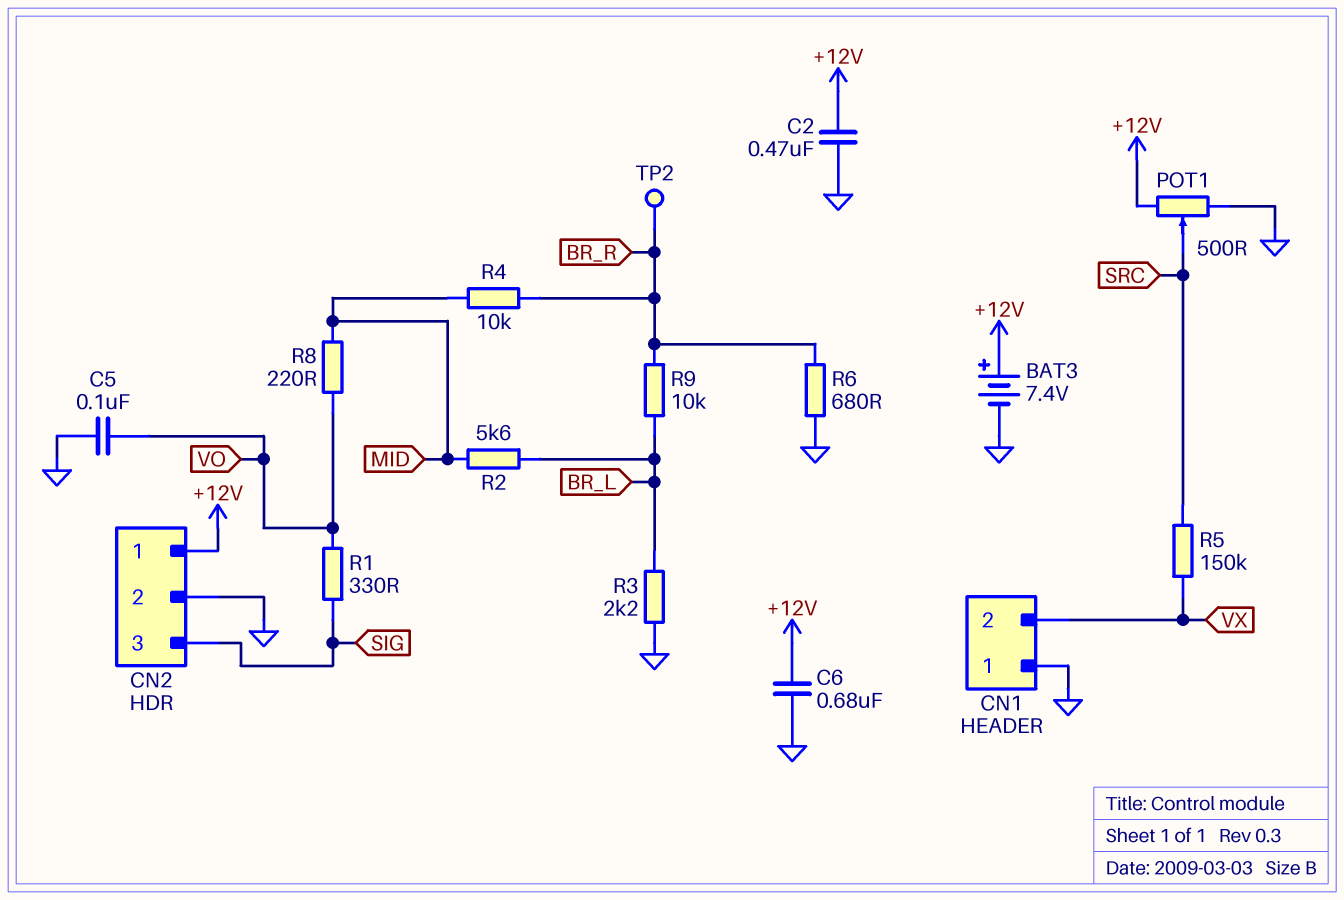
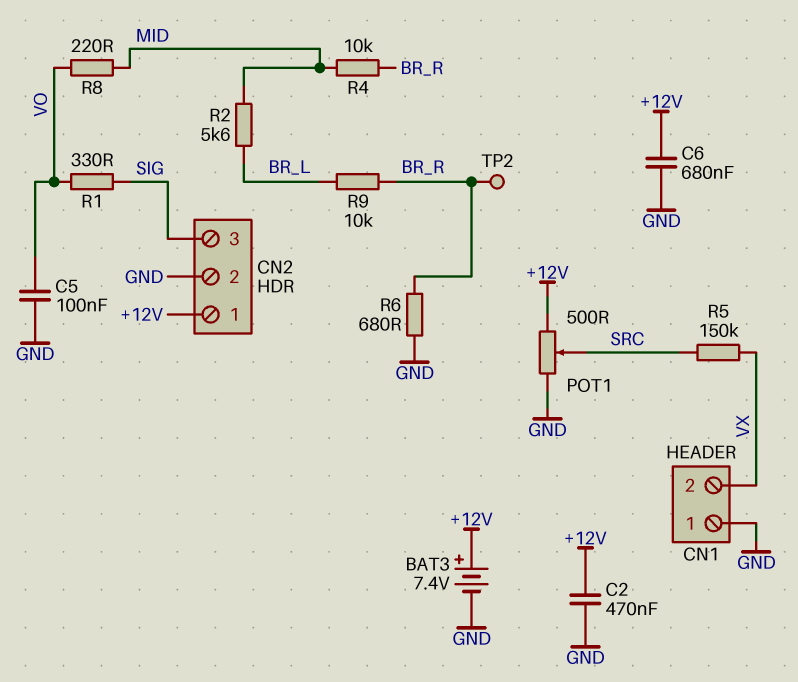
R3: 2.2k (BR_L, GND) -> none

